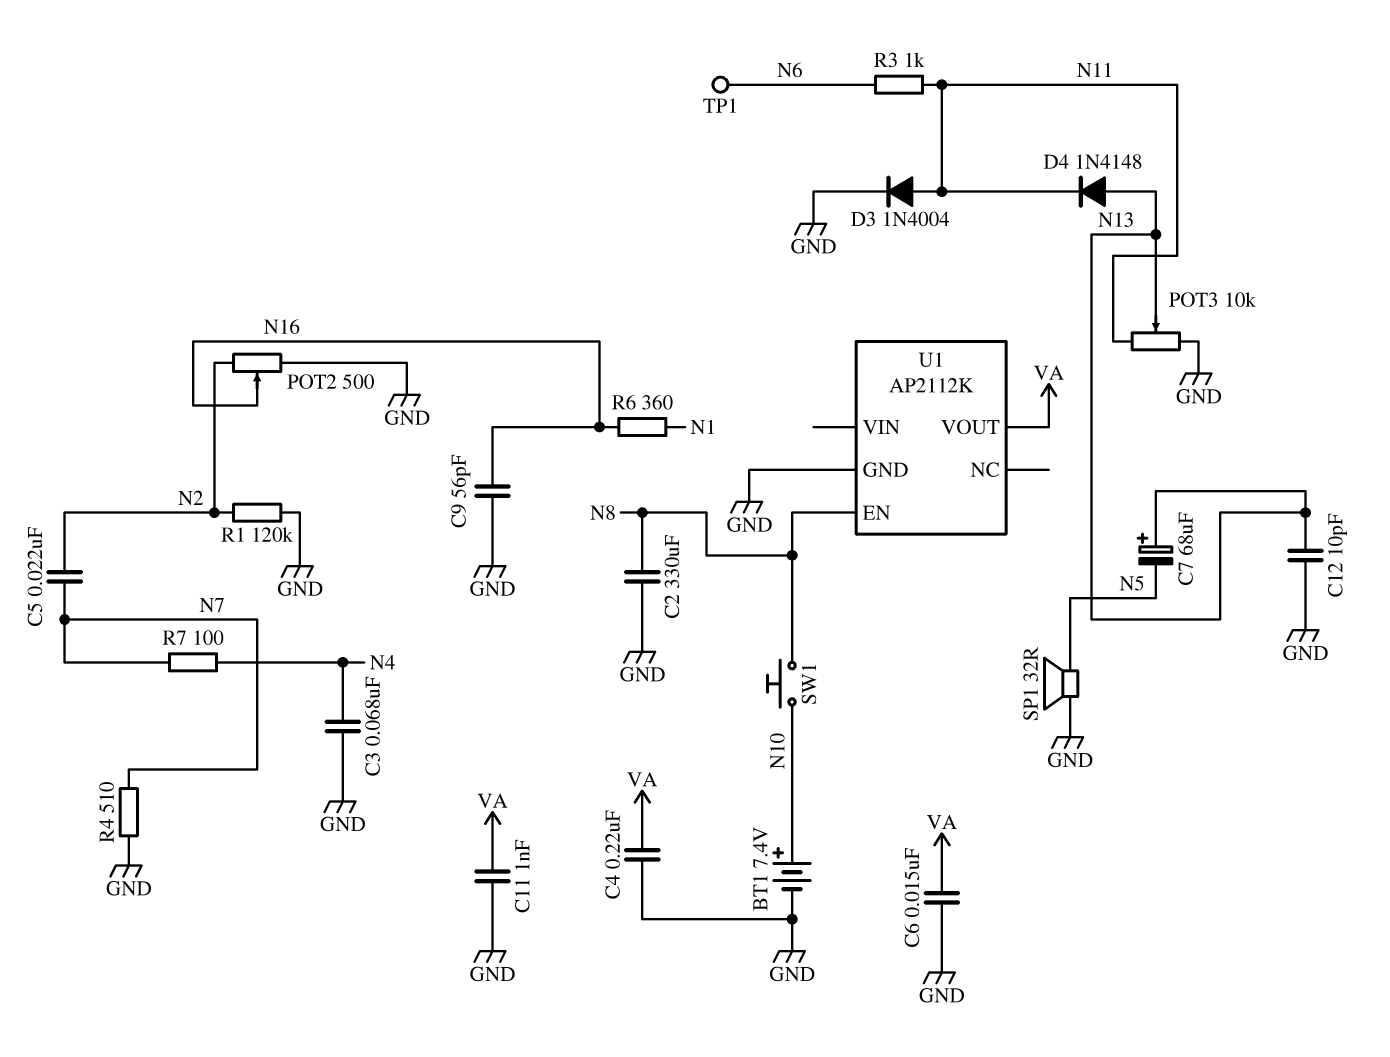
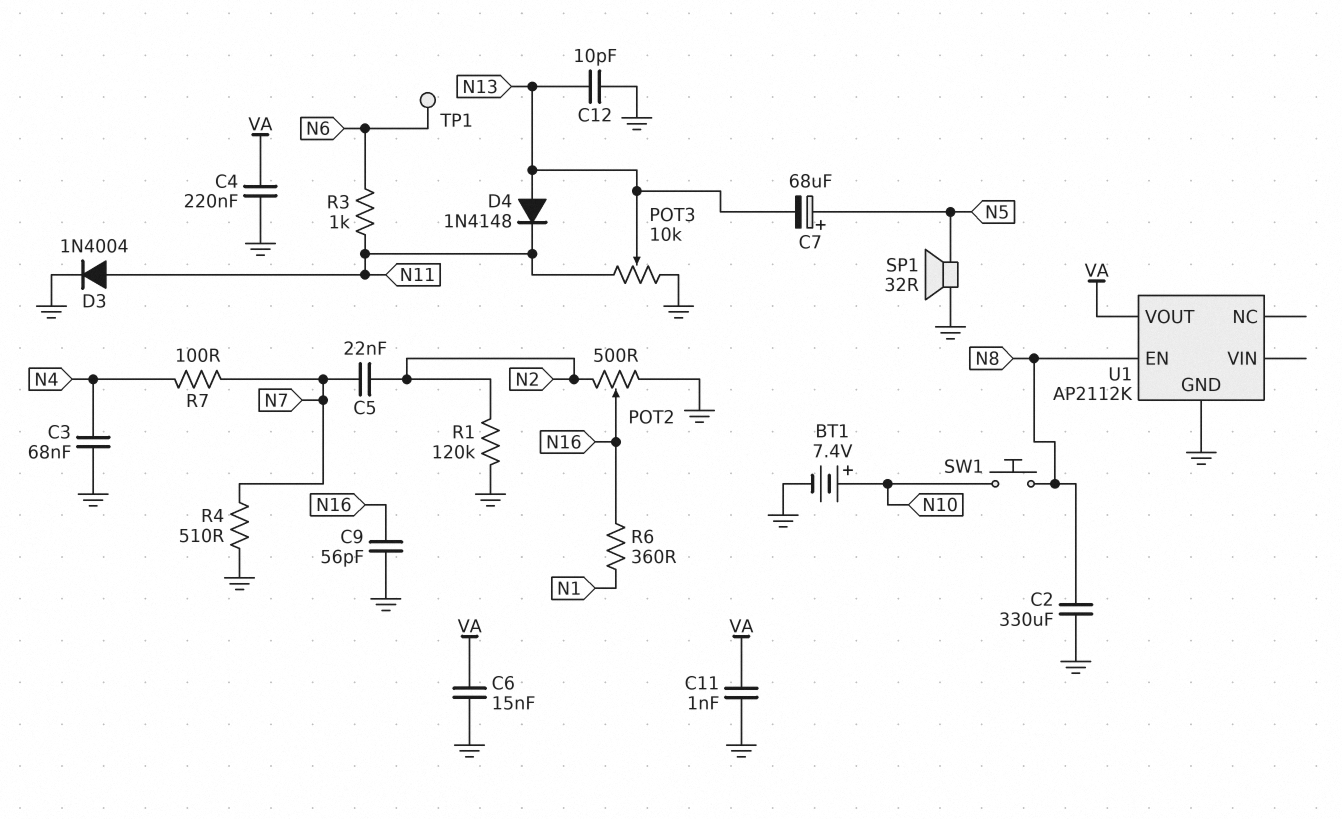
C7: 68uF (plus N13, minus N5) -> 68uF (plus N5, minus N13)

